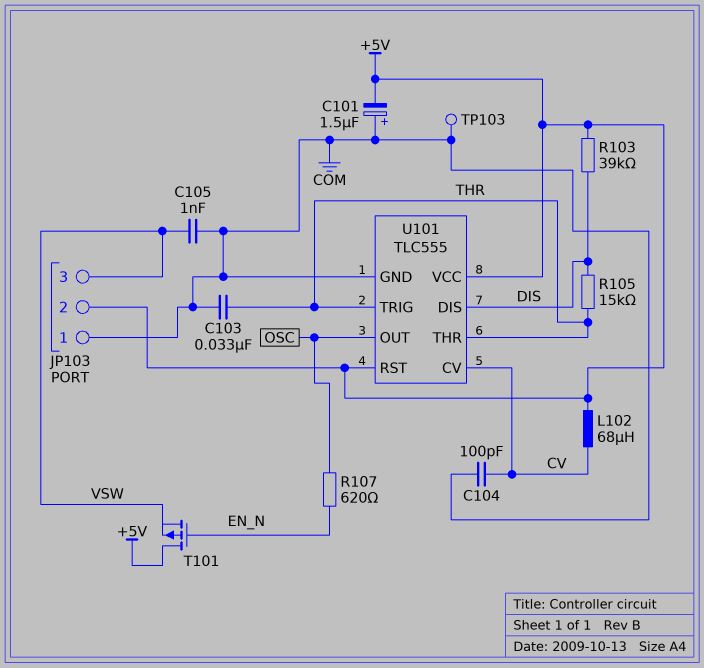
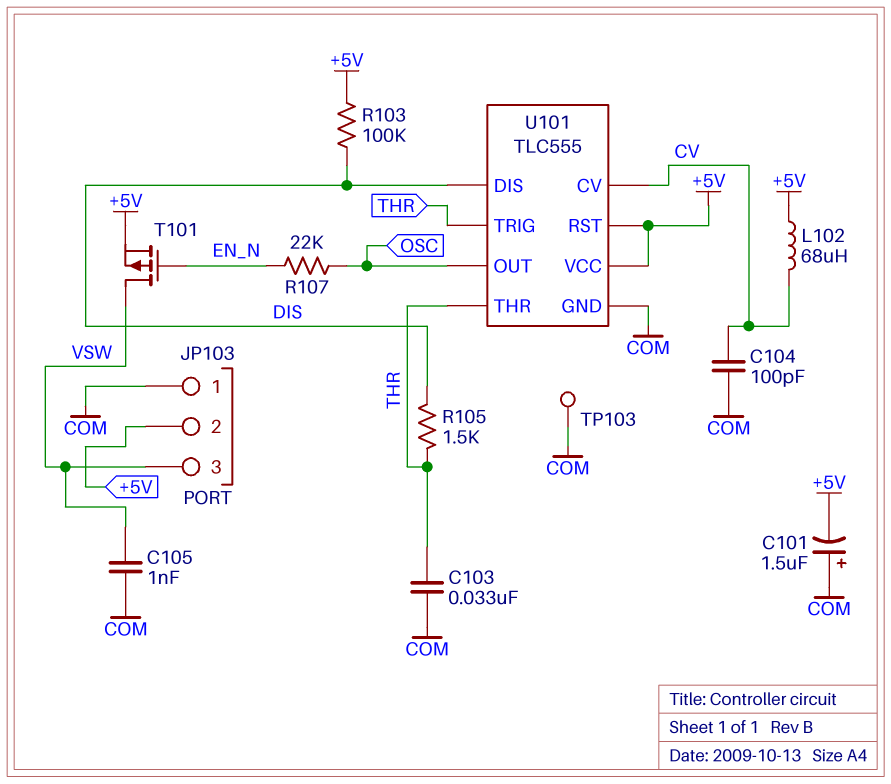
R103: 39k (+5V, DIS) -> 100k (+5V, DIS)
R105: 15k (DIS, THR) -> 1.5k (DIS, THR)
R107: 620 (EN_N, OSC) -> 22k (EN_N, OSC)
T101: PMOS (G EN_N, D +5V, S VSW) -> PMOS (G EN_N, D VSW, S +5V)

